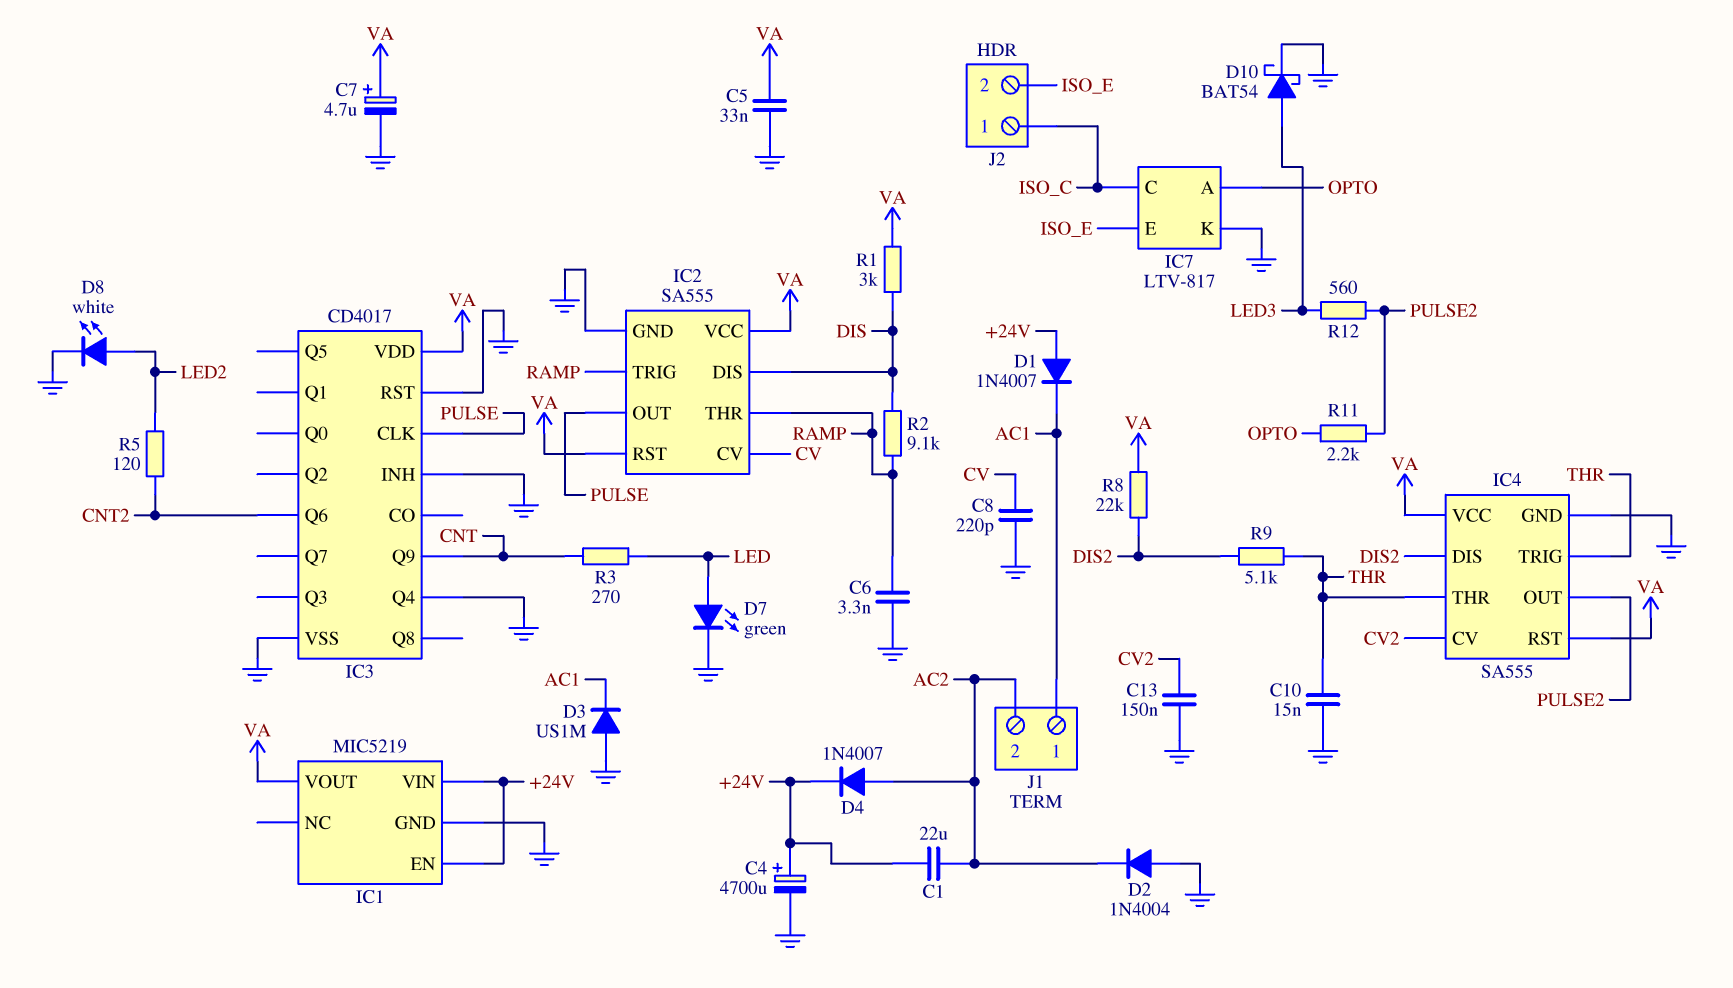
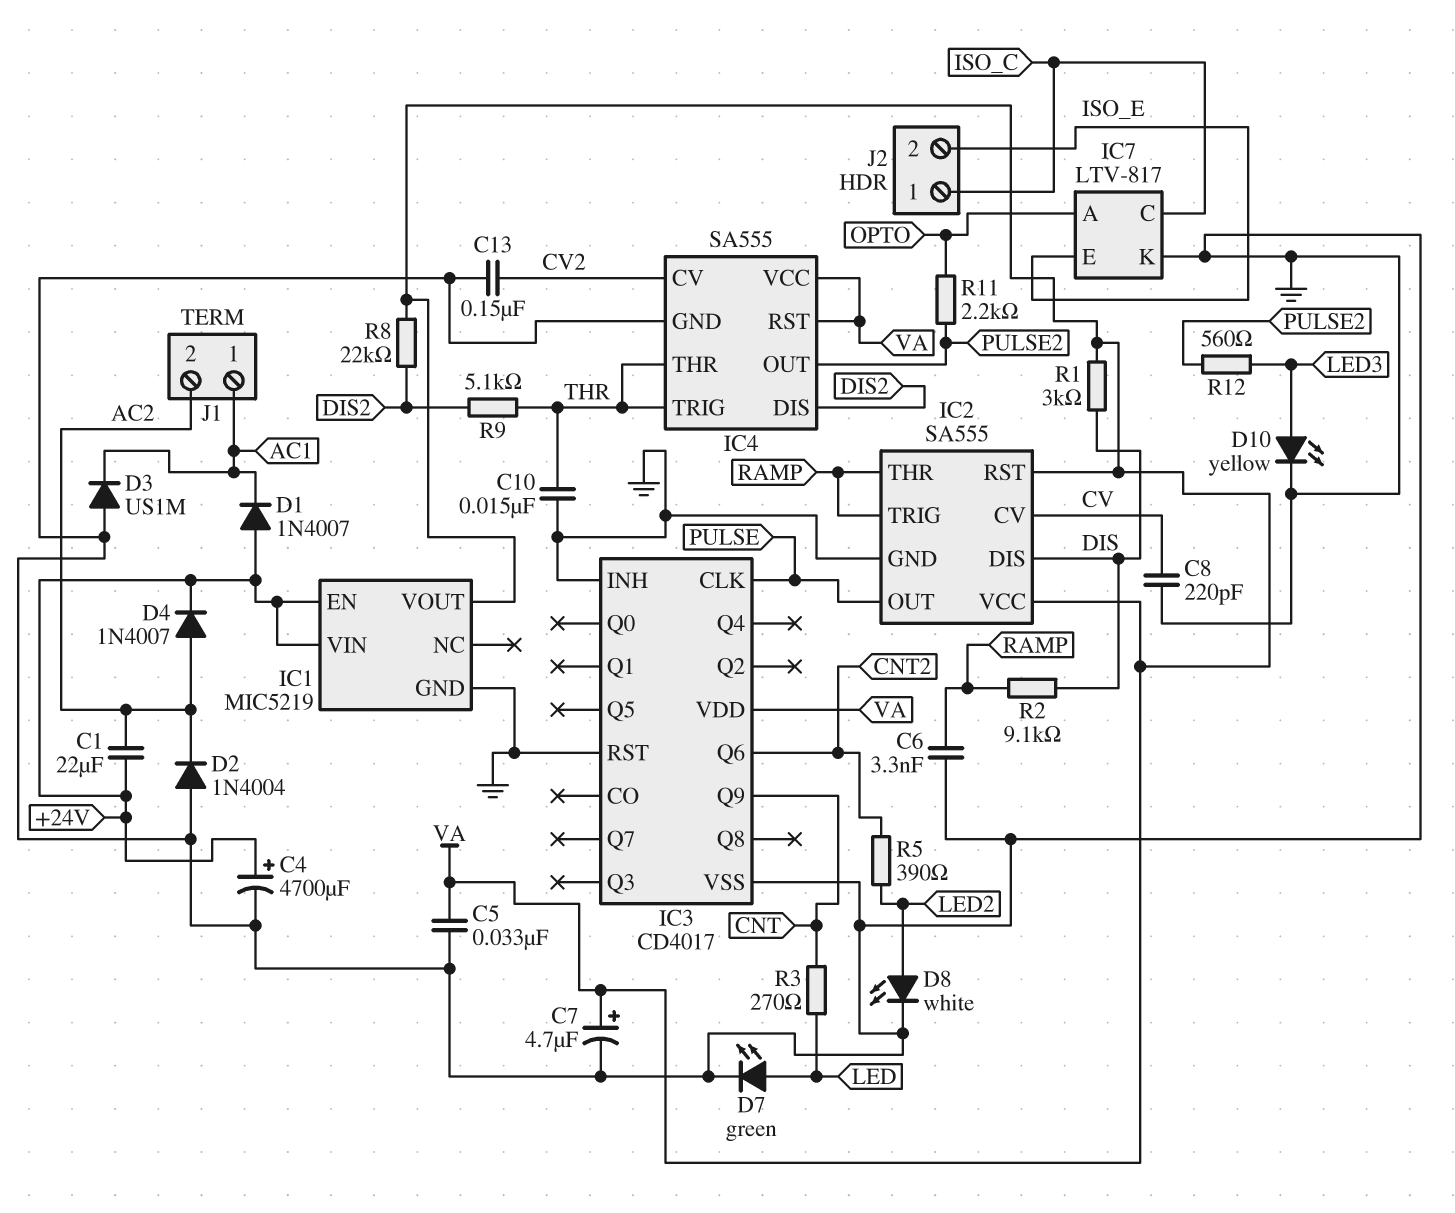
D10: schottky BAT54 (A LED3, K GND) -> LED yellow (A LED3, K GND)
IC3 pin Q4: GND -> none
R5: 120 (CNT2, LED2) -> 390 (CNT2, LED2)

